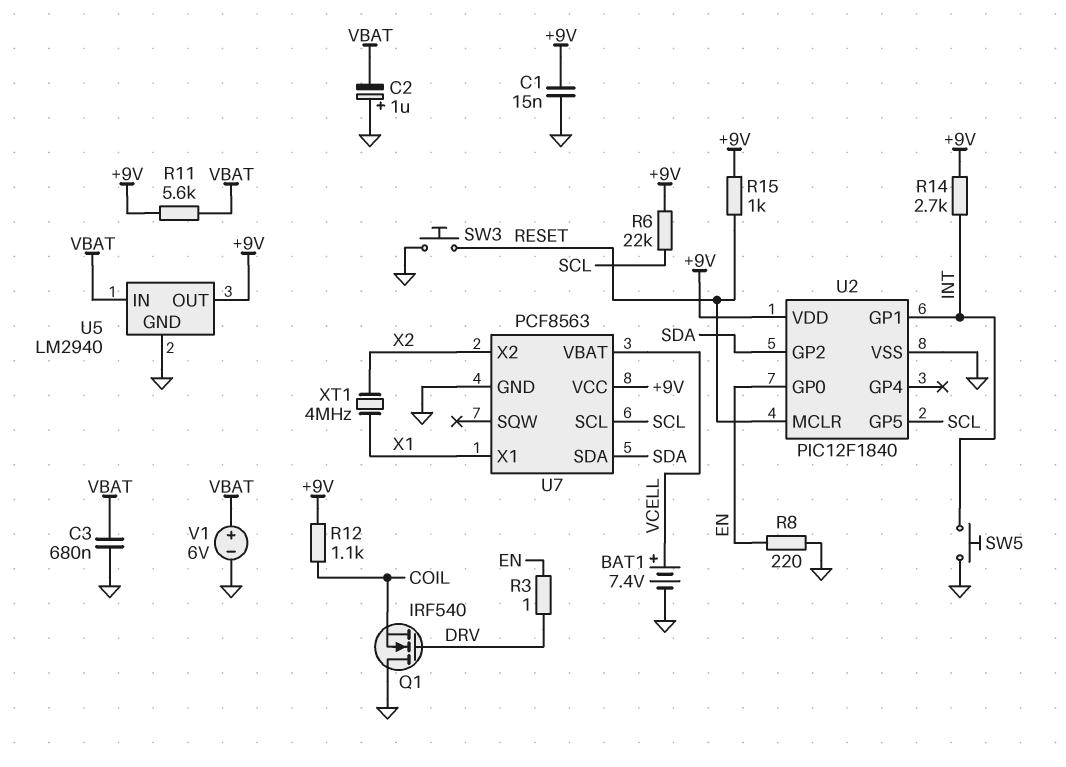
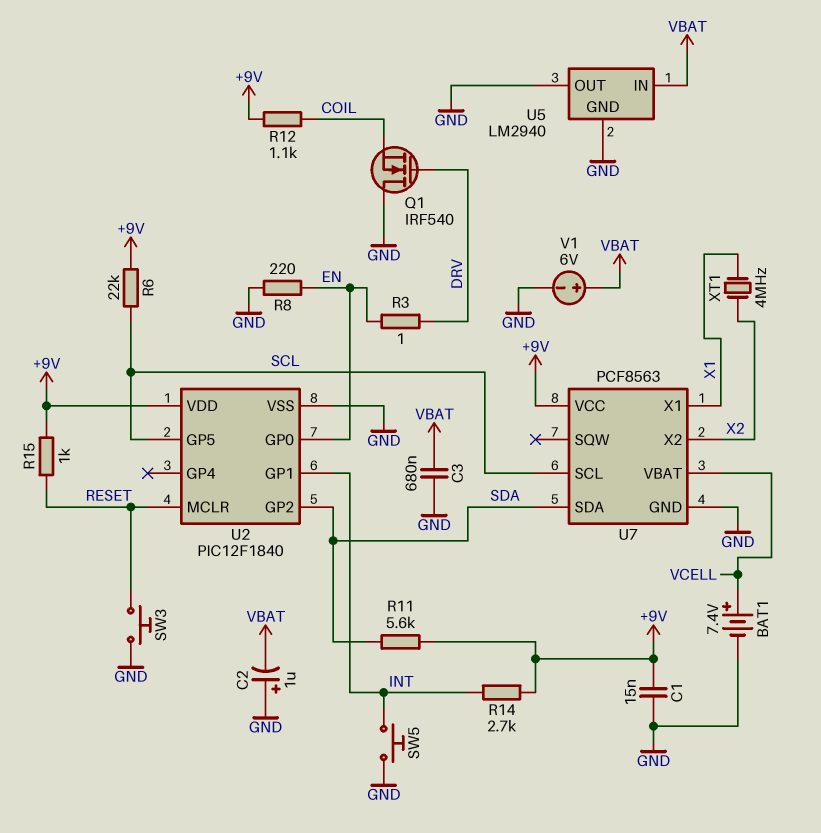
R11: 5.6k (+9V, VBAT) -> 5.6k (+9V, SDA)
U5 pin OUT: +9V -> GND

